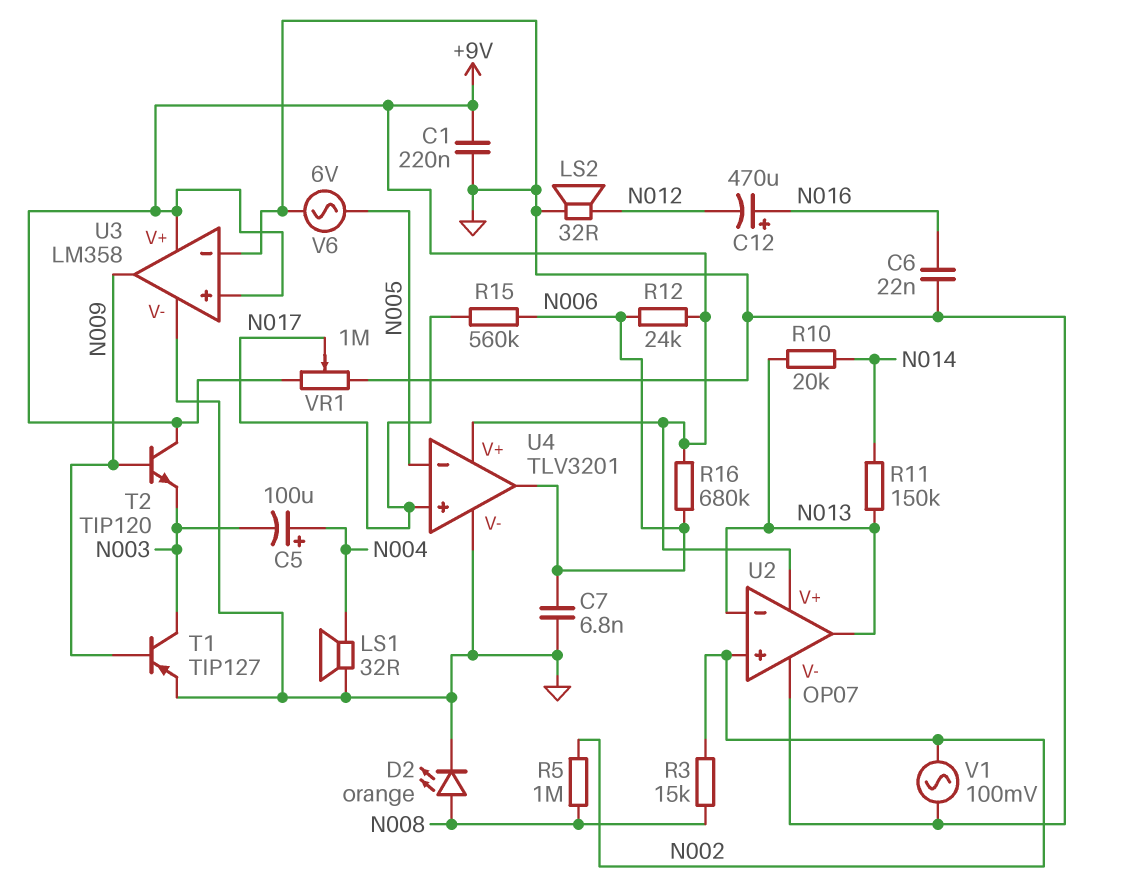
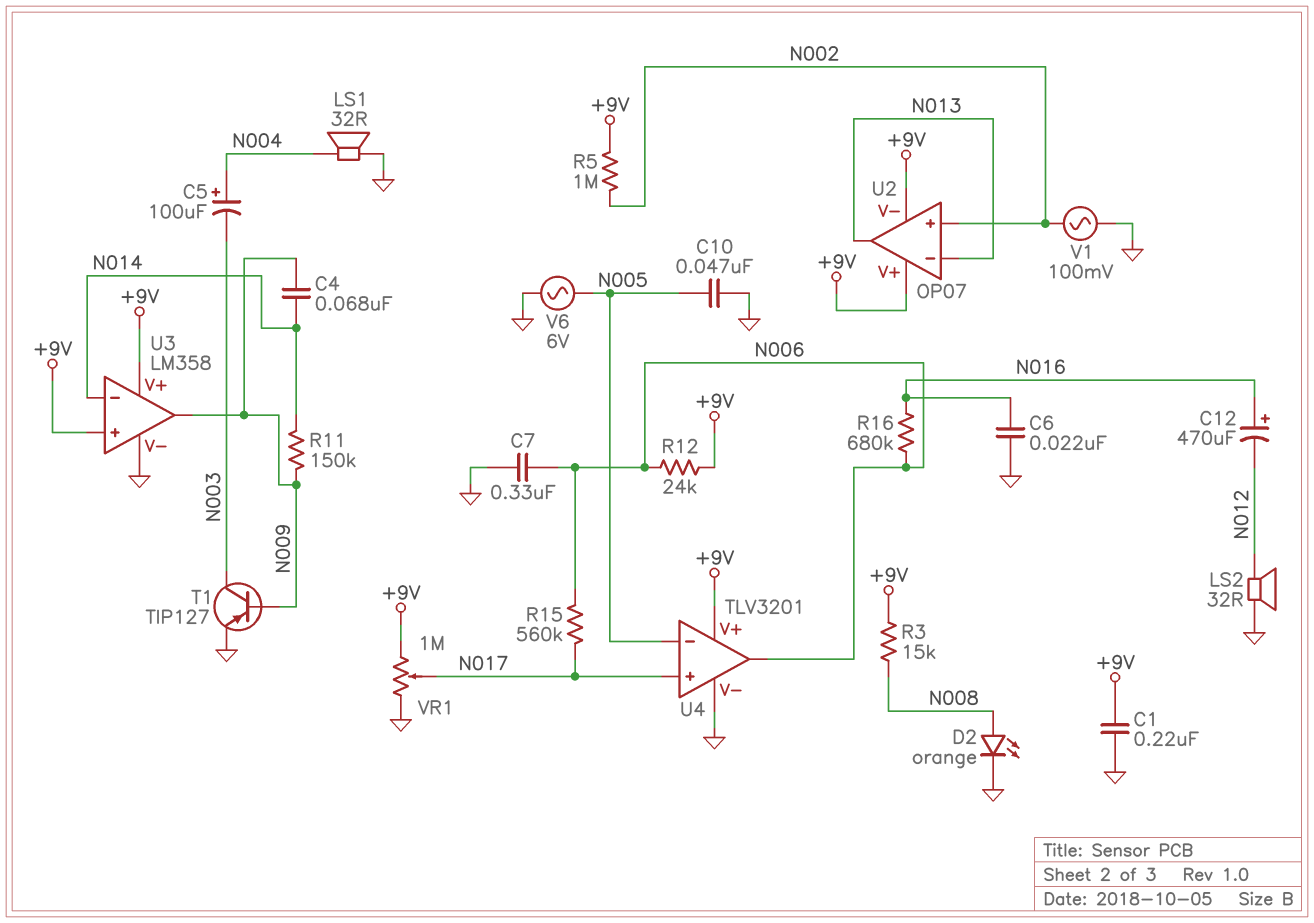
C4: none -> 68nF (N009, N014)
C7: 6.8nF (GND, N006) -> 330nF (GND, N006)
C10: none -> 47nF (GND, N005)
R3: 15k (N002, N008) -> 15k (+9V, N008)
R5: 1M (N002, N008) -> 1M (+9V, N002)
R10: 20k (N013, N014) -> none
R11: 150k (N013, N014) -> 150k (N009, N014)
R16: 680k (+9V, N006) -> 680k (N006, N016)
T2: NPN TIP120 (B N009, C +9V, E N003) -> none
U2 pin V-: GND -> +9V
U3 pin in-: GND -> N014

